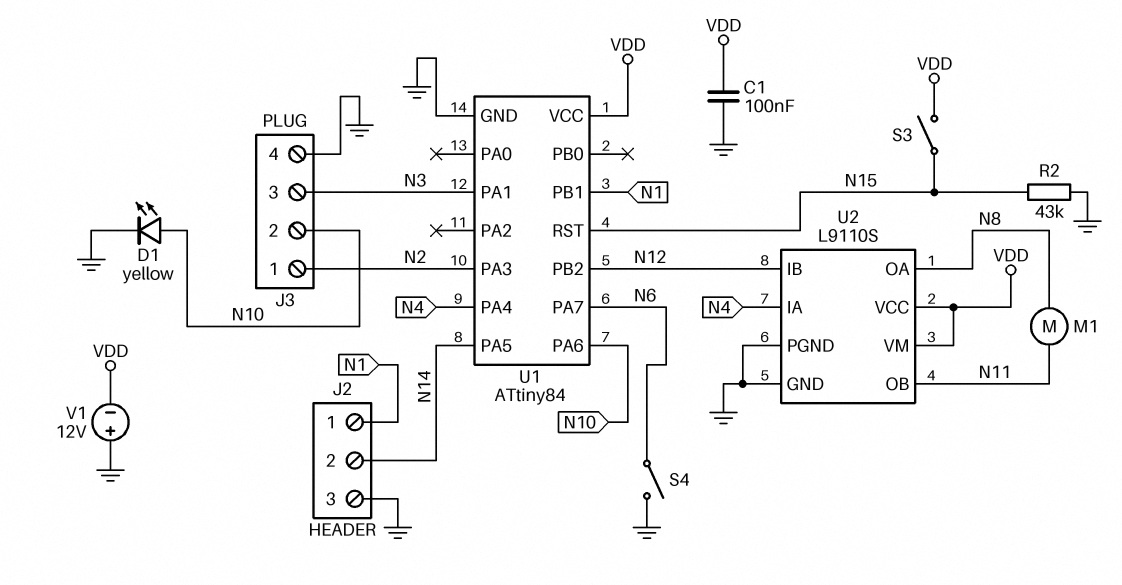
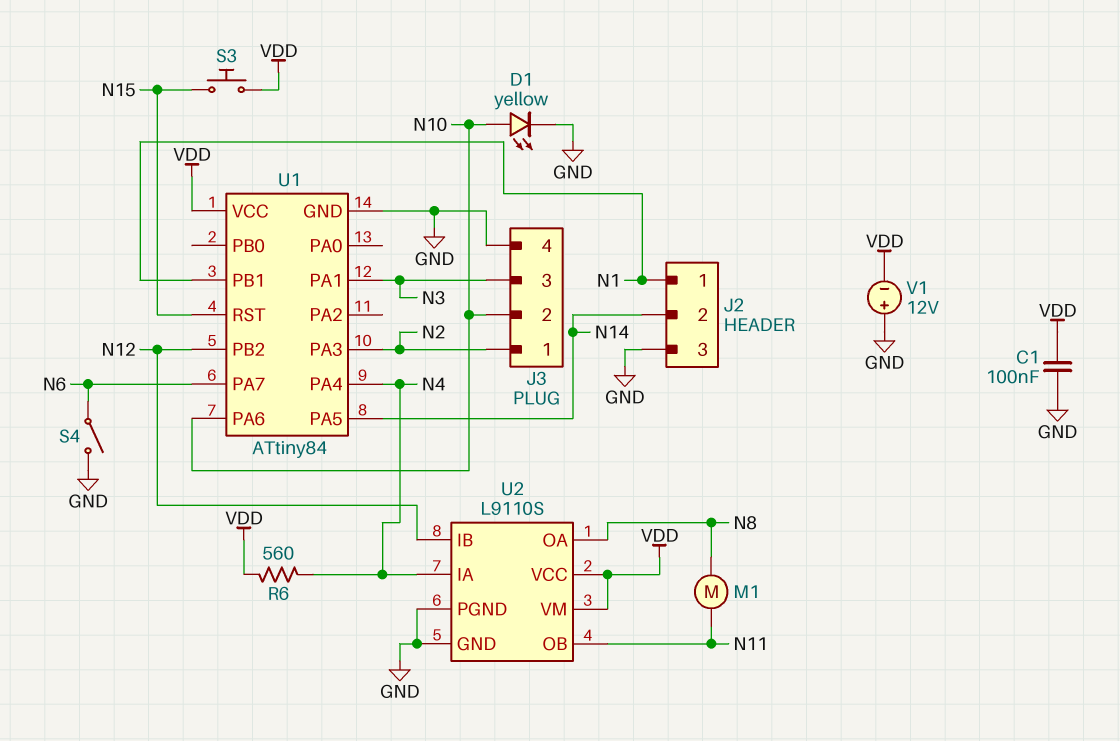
R2: 43k (GND, N15) -> none
R6: none -> 560 (N4, VDD)
S3: switch (N15, VDD) -> button (N15, VDD)

